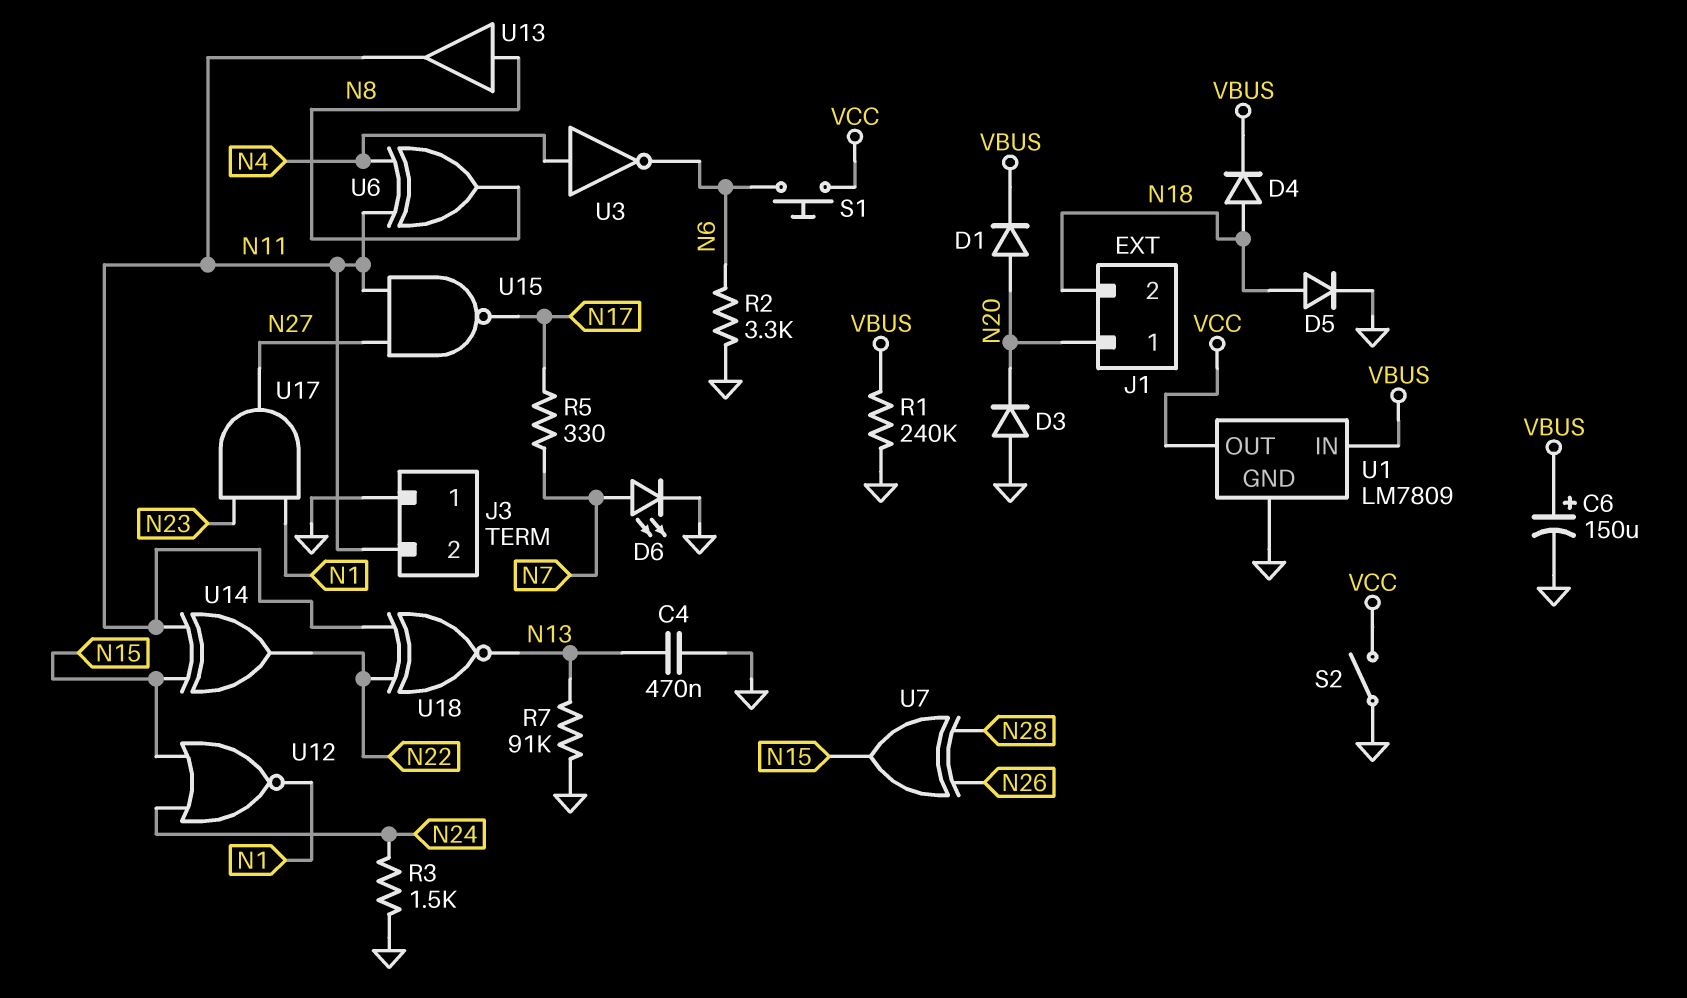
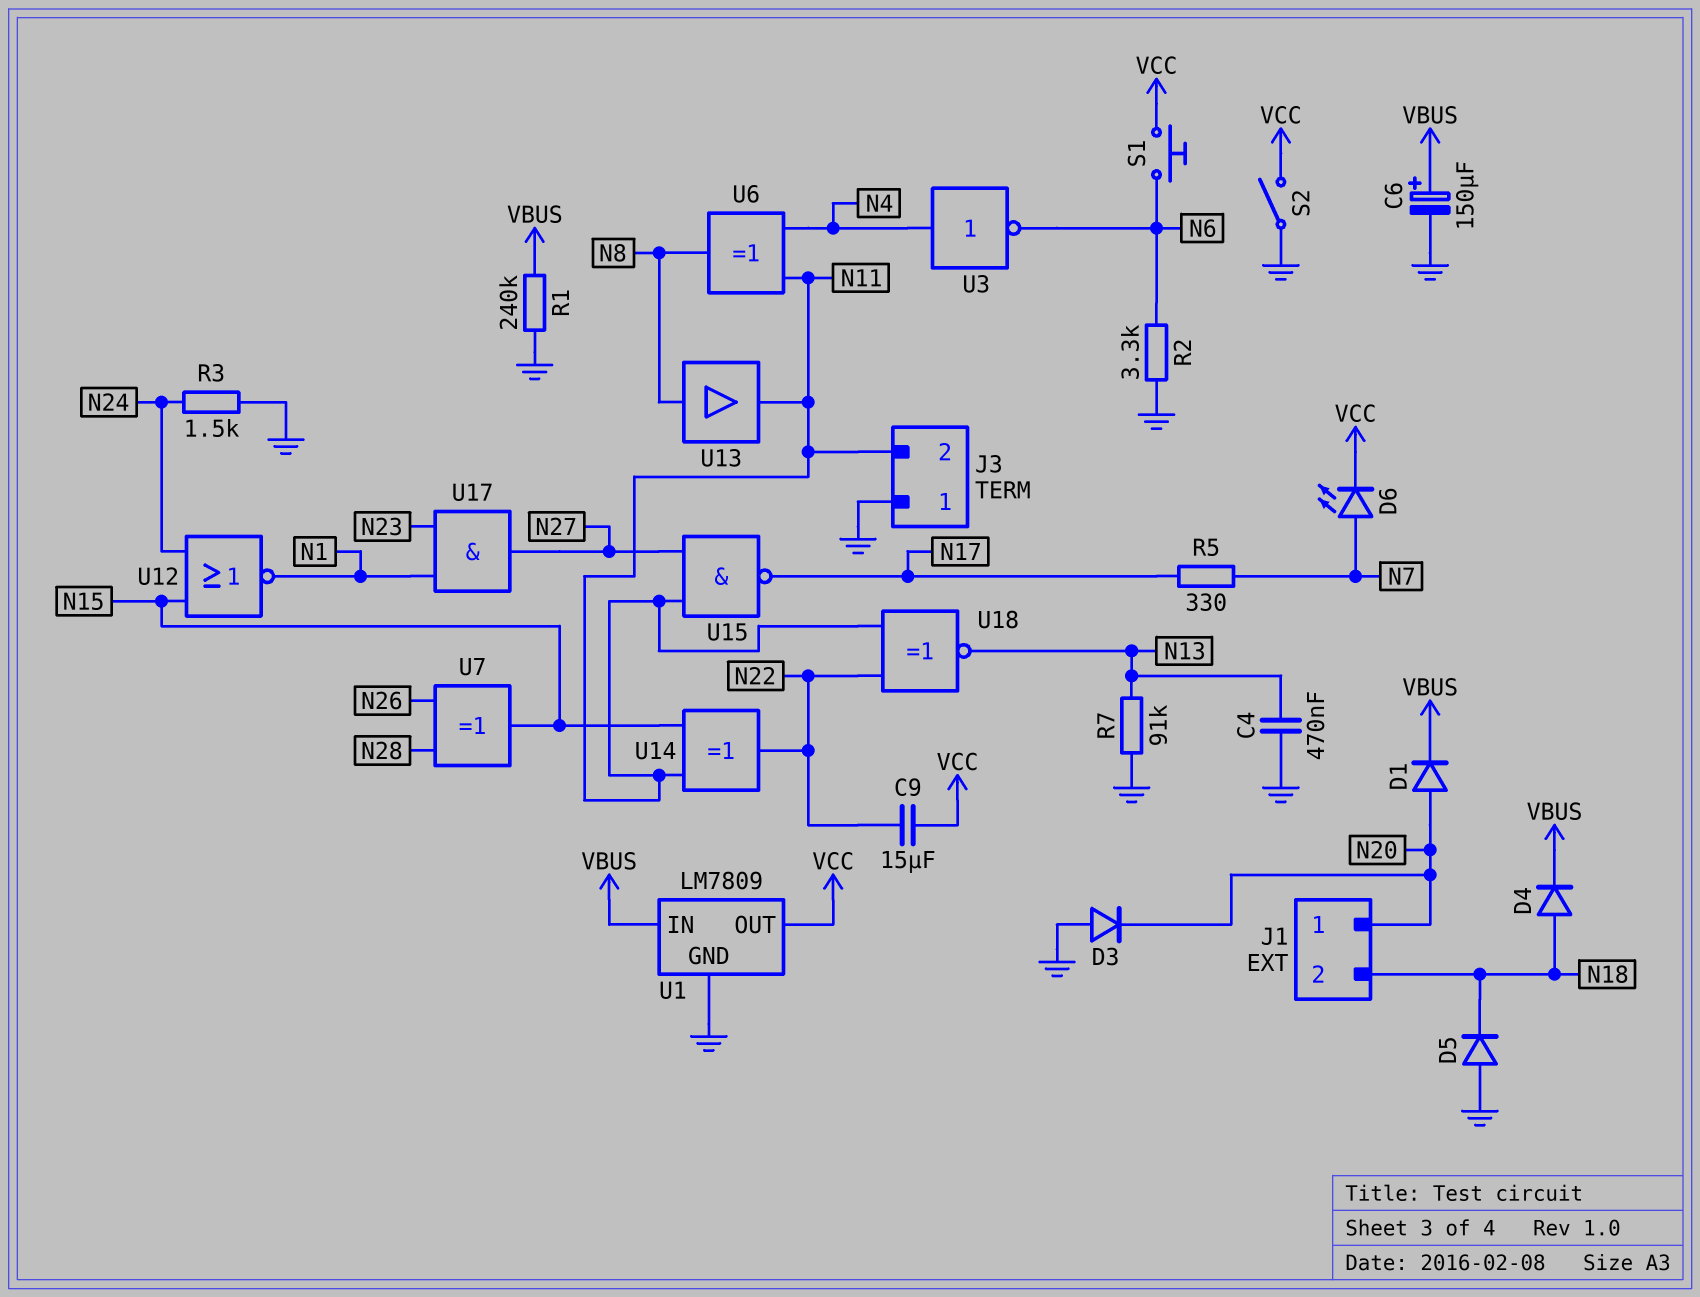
C9: none -> 15uF (N22, VCC)
D5: diode (A N18, K GND) -> diode (A GND, K N18)
D6: LED (A N7, K GND) -> LED (A N7, K VCC)

